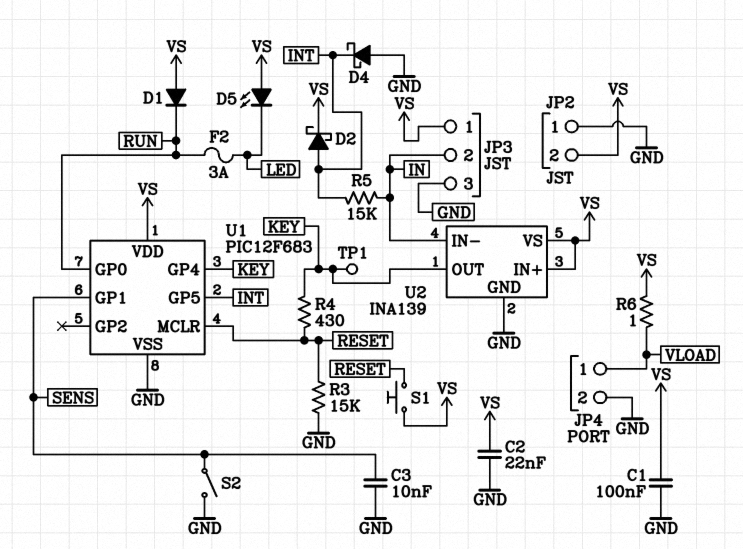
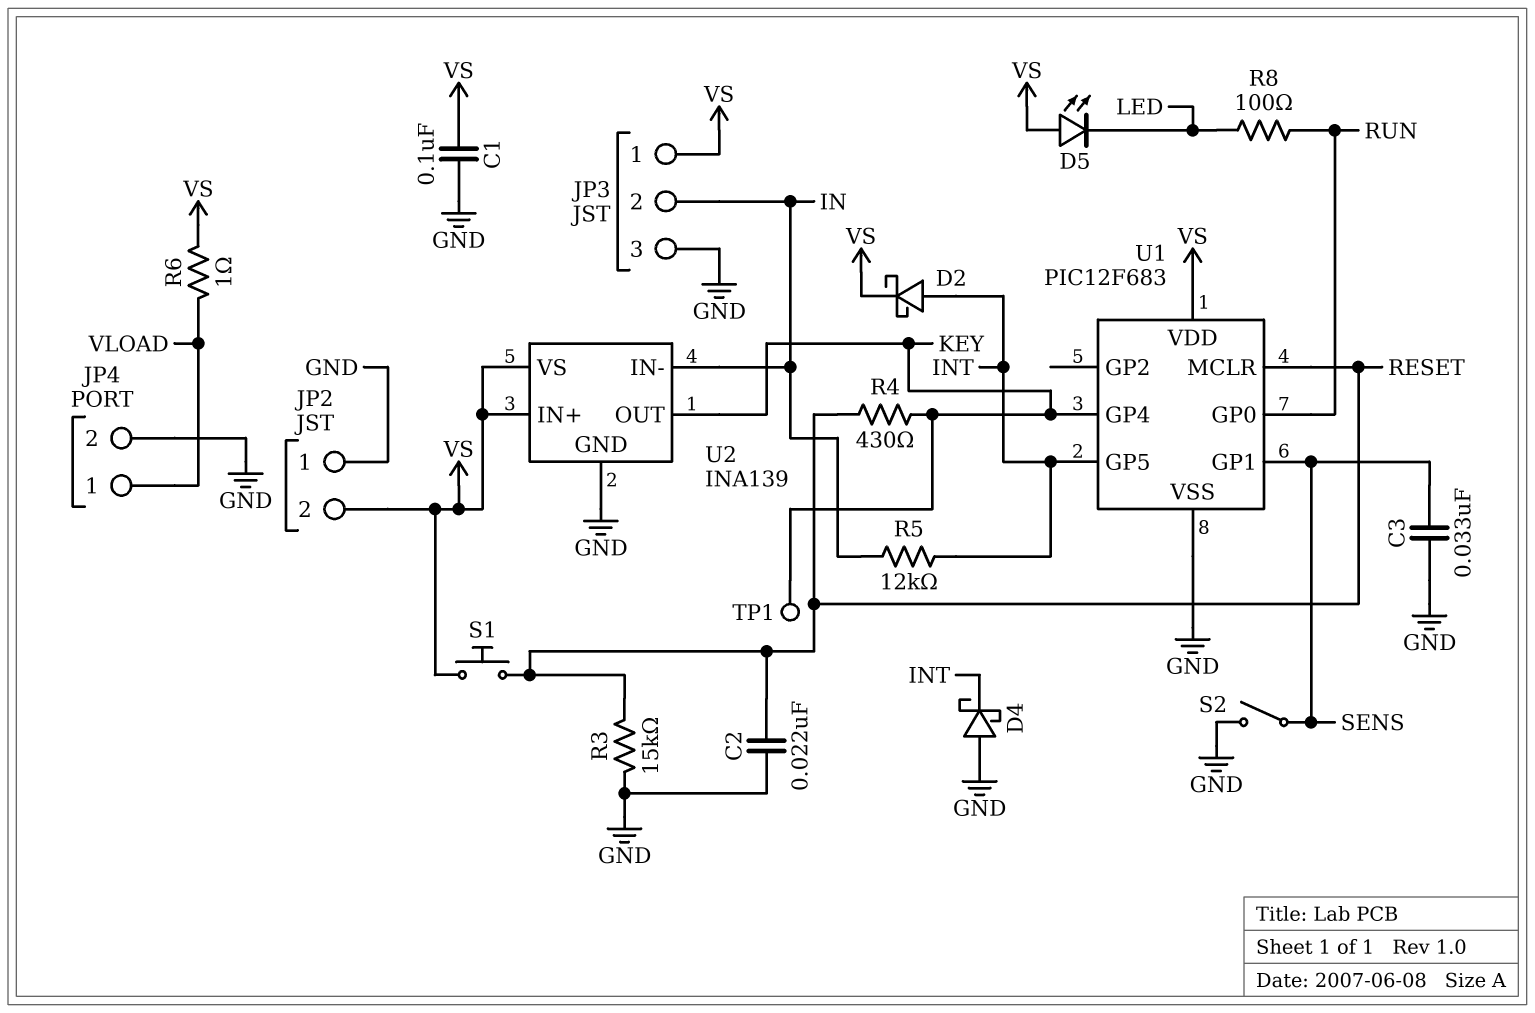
C2: 22nF (GND, VS) -> 22nF (GND, RESET)
C3: 10nF (GND, SENS) -> 33nF (GND, SENS)
D1: diode (A VS, K RUN) -> none
F2: 3A (LED, RUN) -> none
R5: 15k (IN, INT) -> 12k (IN, INT)
R8: none -> 100 (LED, RUN)

